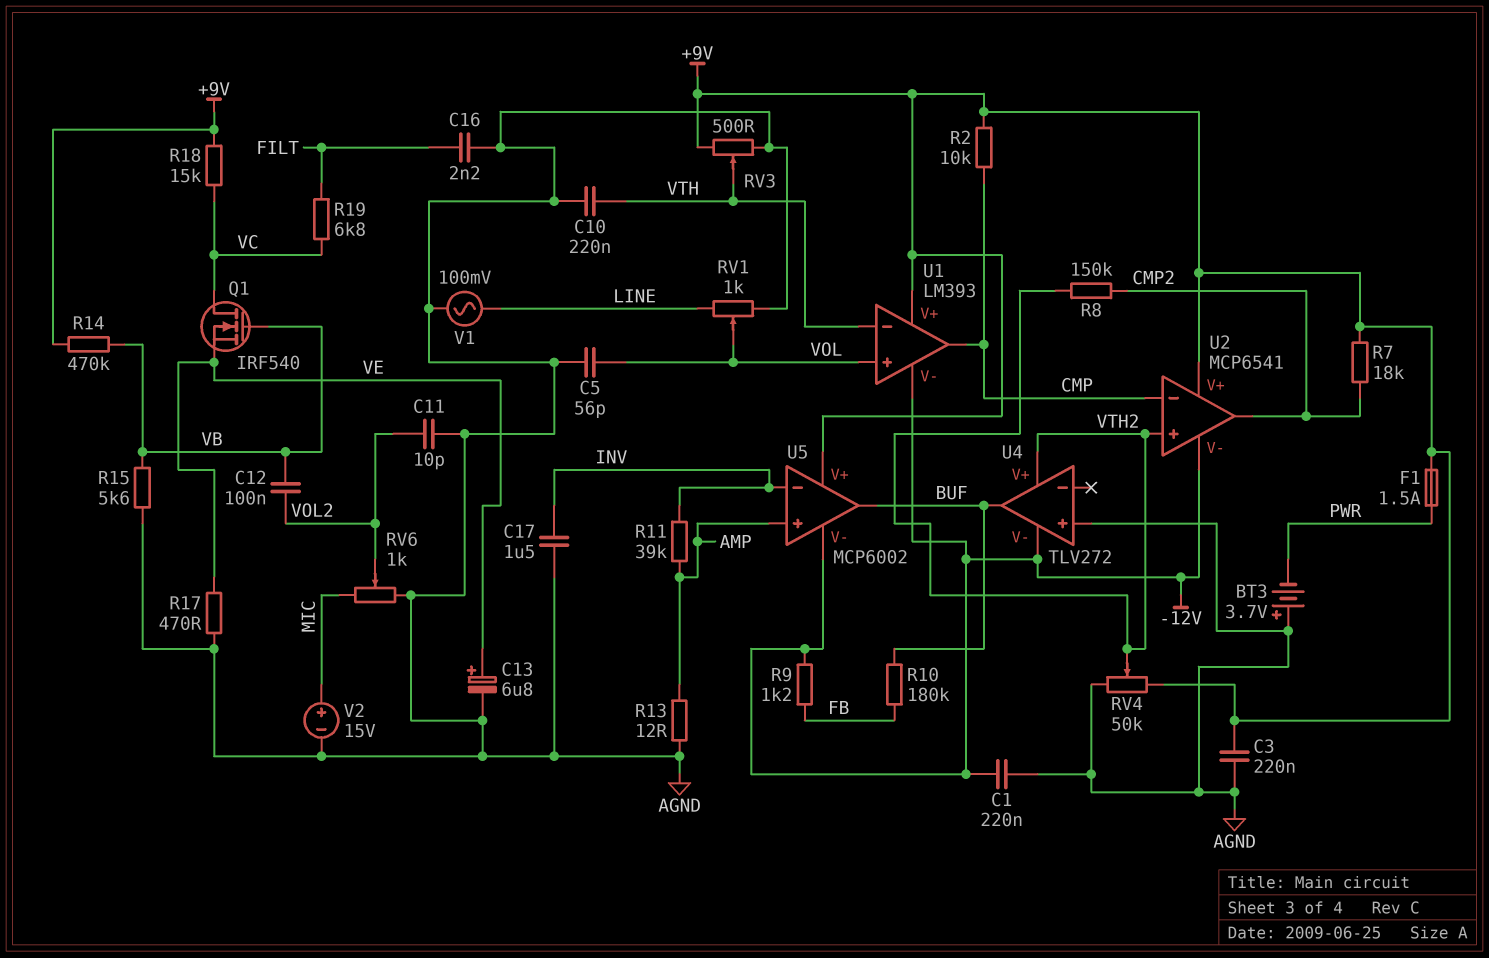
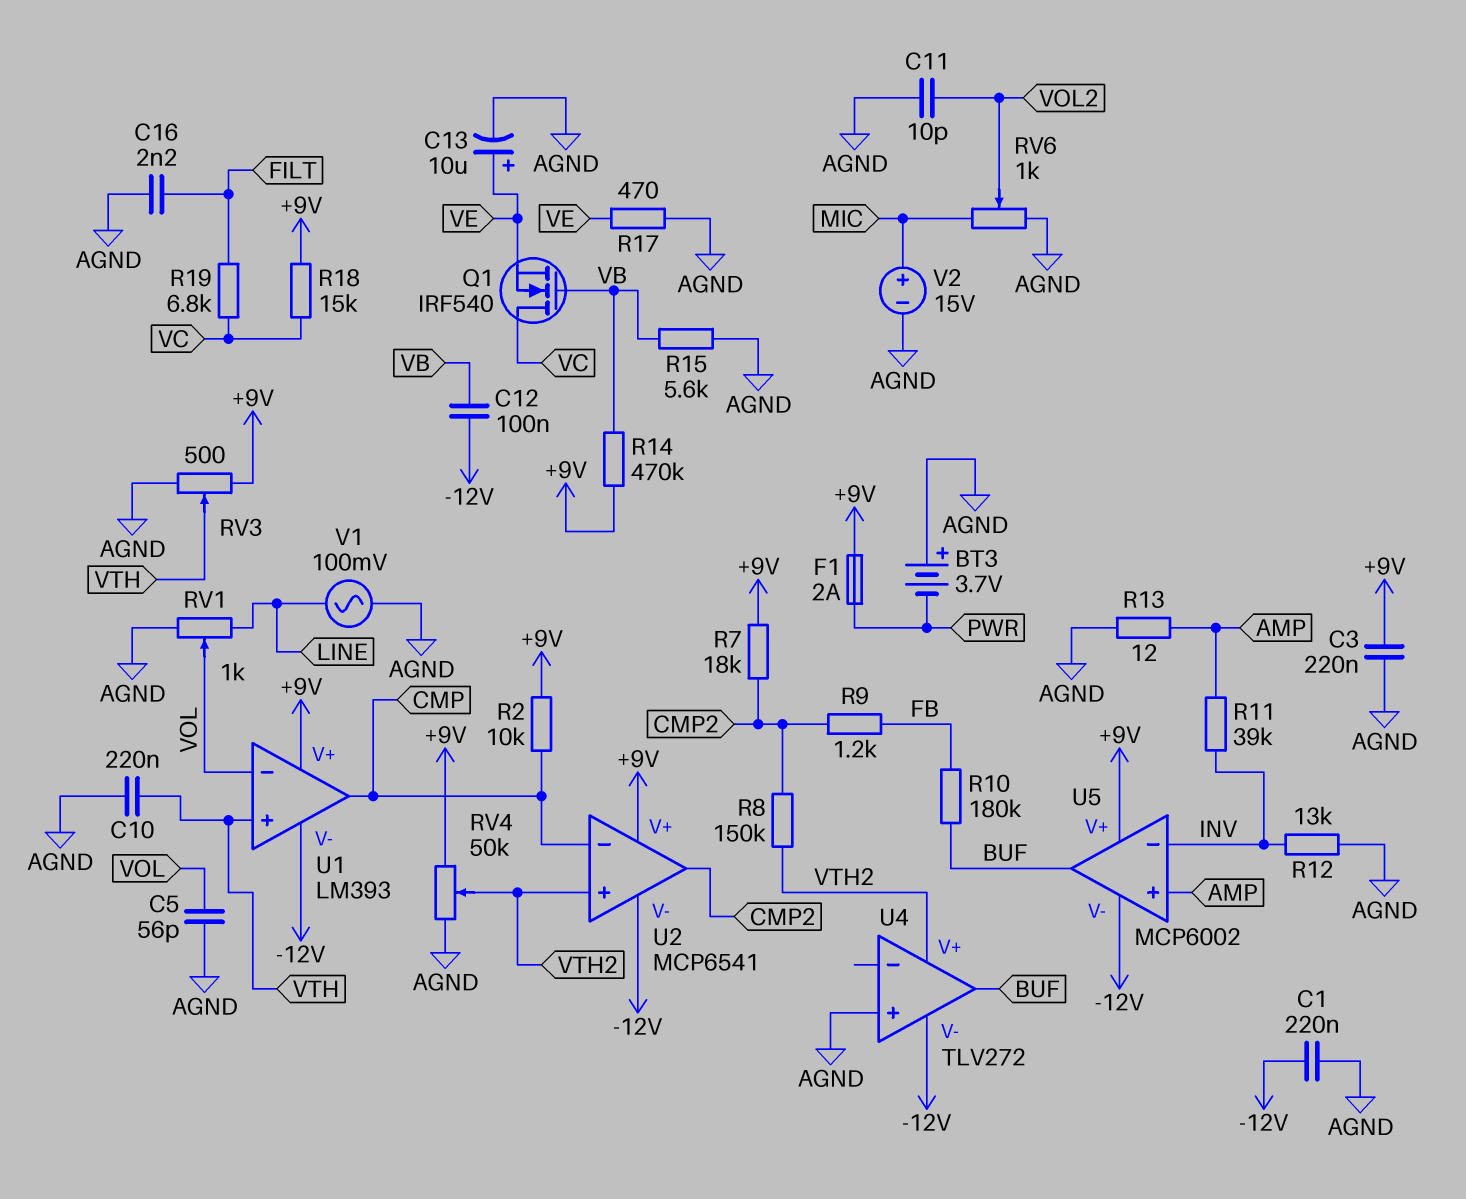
C12: 100nF (VB, VOL2) -> 100nF (-12V, VB)
C13: 6.8uF (plus VE, minus AGND) -> 10uF (plus VE, minus AGND)
C17: 1.5uF (AGND, INV) -> none
F1: 1.5A (+9V, PWR) -> 2A (+9V, PWR)
R9: 1.2k (-12V, FB) -> 1.2k (CMP2, FB)
R12: none -> 13k (AGND, INV)
U1 pin in+: VOL -> VTH
U1 pin in-: VTH -> VOL

